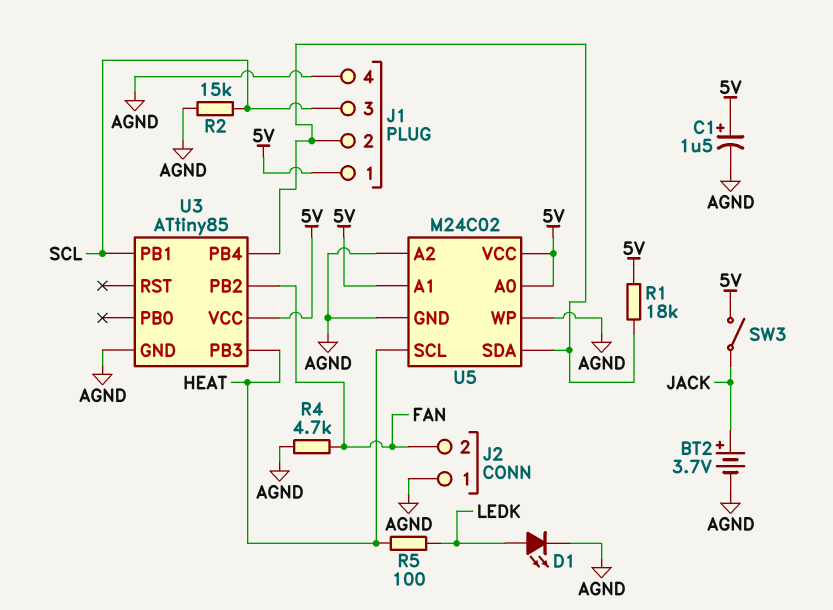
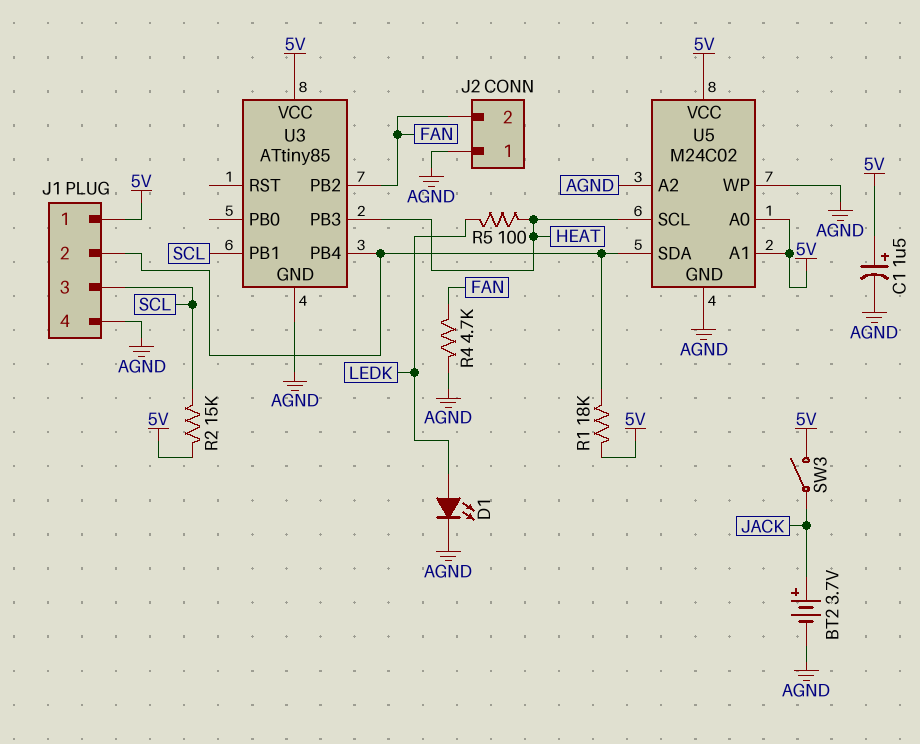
R2: 15k (AGND, SCL) -> 15k (5V, SCL)

